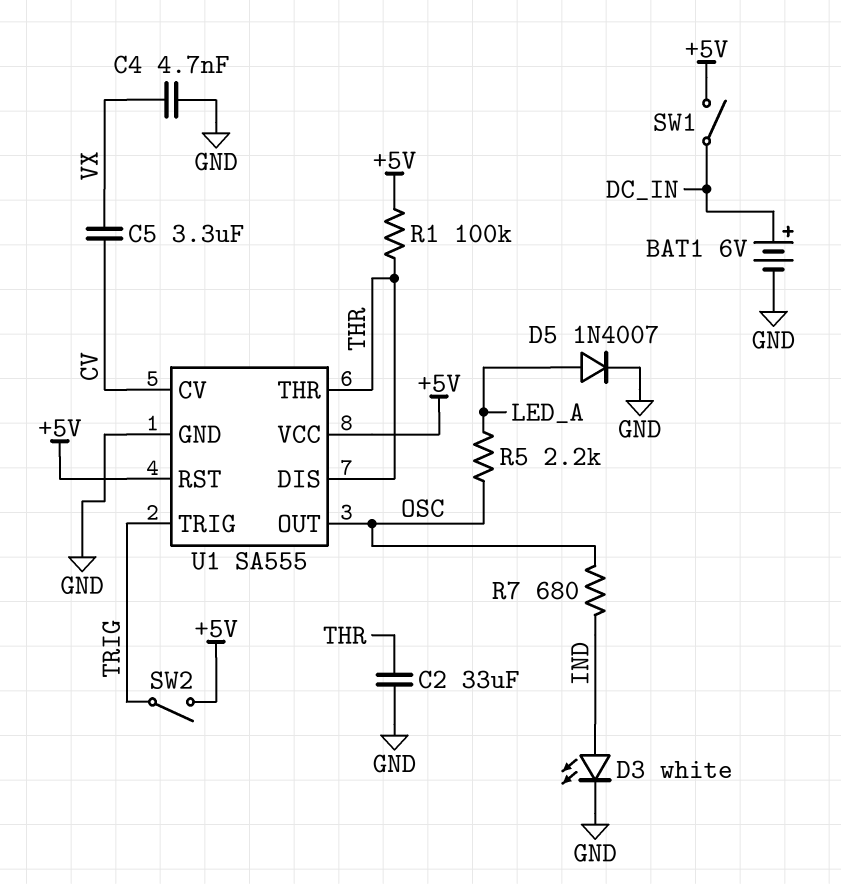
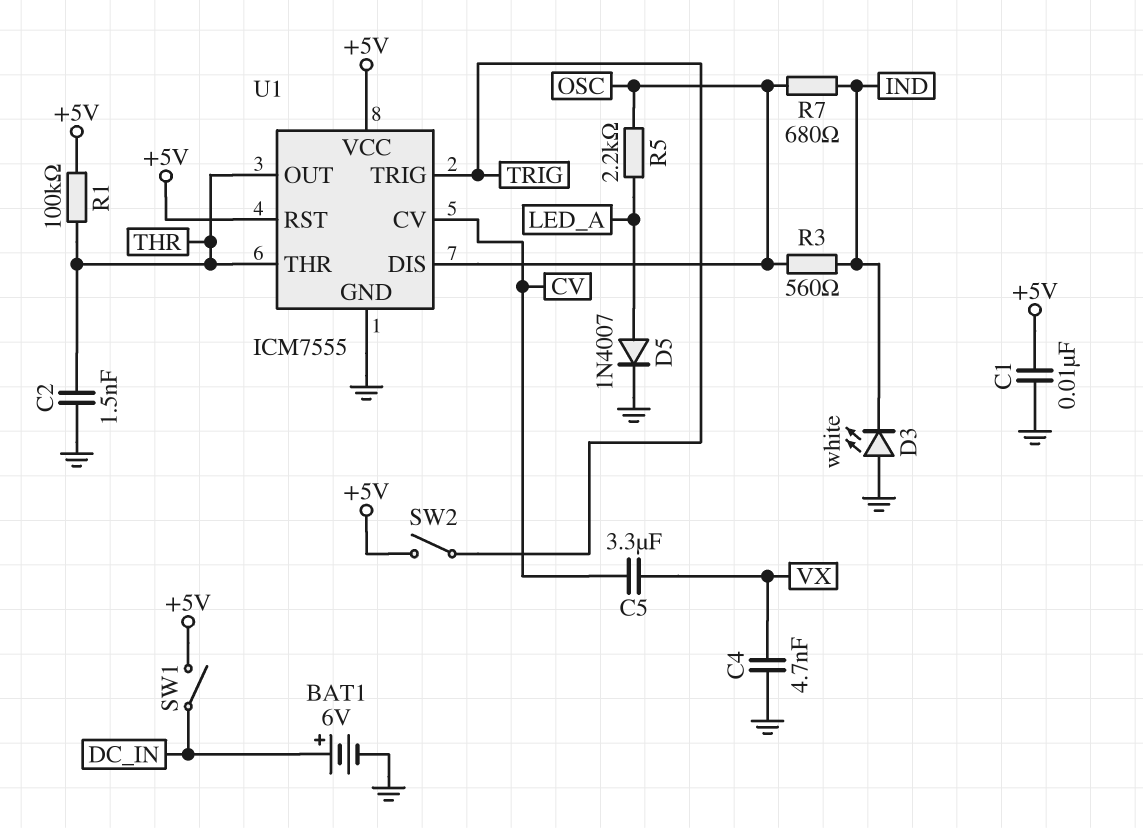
C1: none -> 10nF (+5V, GND)
C2: 33uF (GND, THR) -> 1.5nF (GND, THR)
D3: LED white (A IND, K GND) -> LED white (A GND, K IND)
R3: none -> 560 (IND, OSC)
U1: SA555 -> ICM7555
U1 pin DIS: THR -> OSC
U1 pin OUT: OSC -> THR

